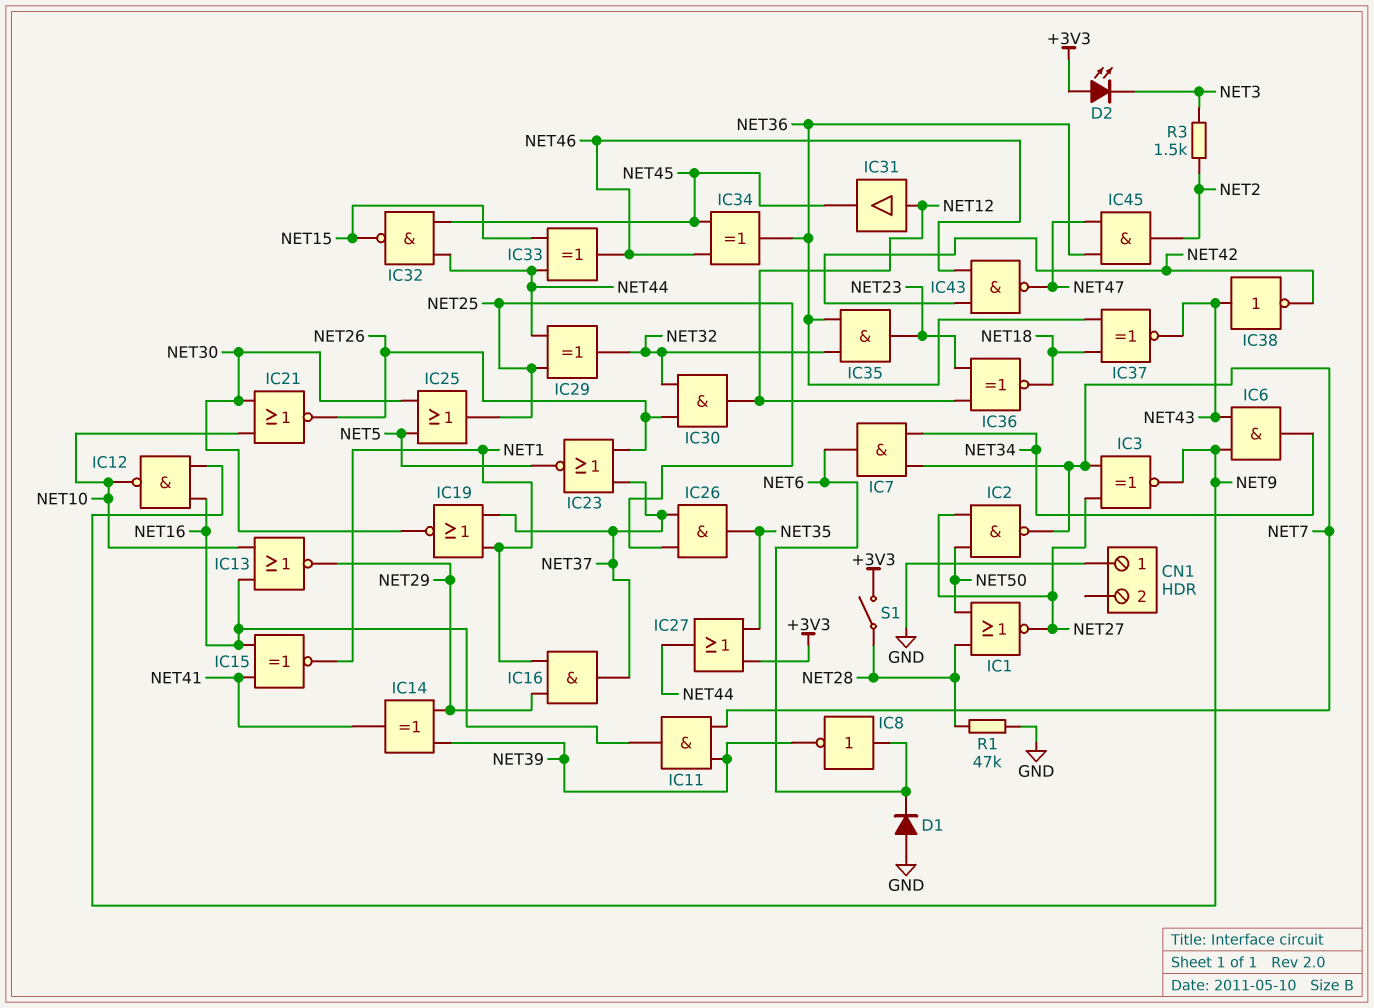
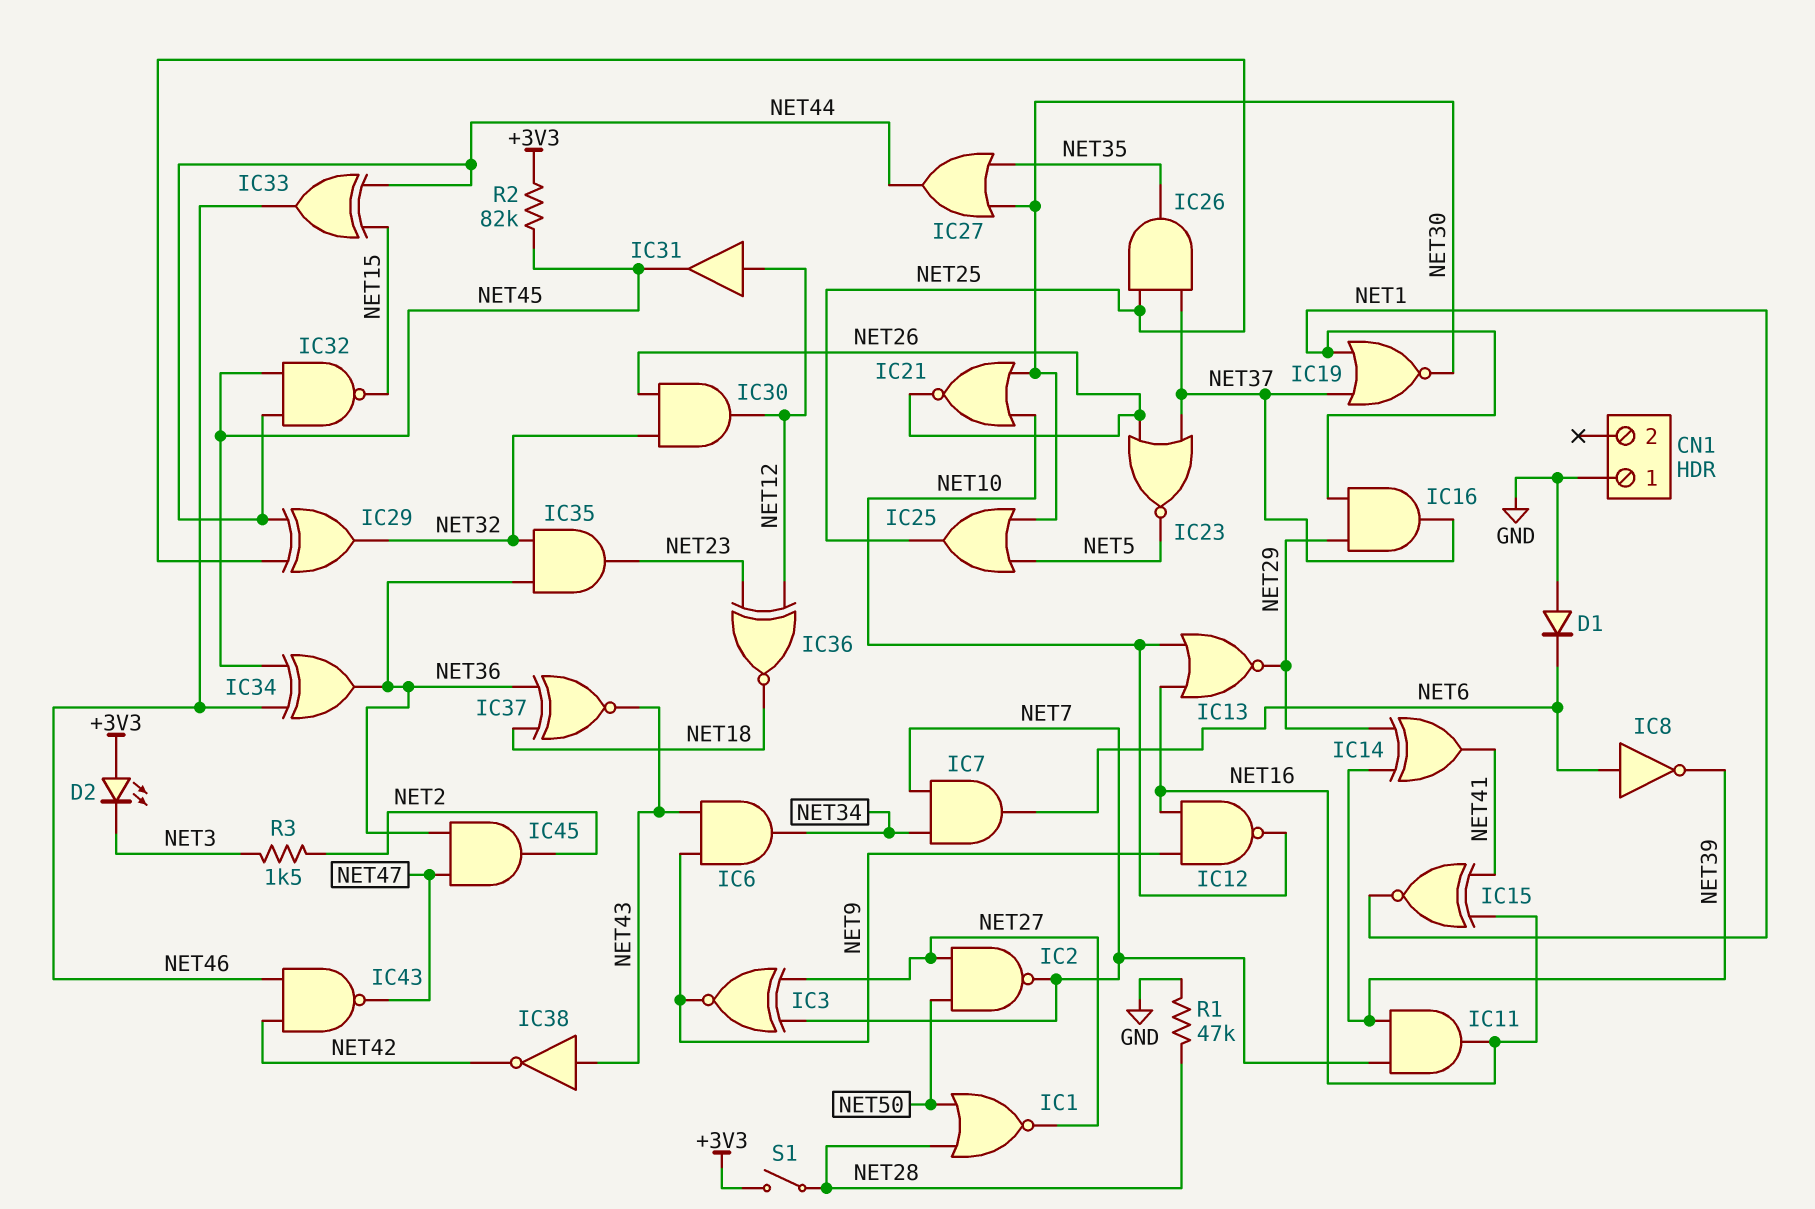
IC27: OR (in +3V3, in NET35, out NET44) -> OR (in NET30, in NET35, out NET44)
R2: none -> 82k (+3V3, NET45)

